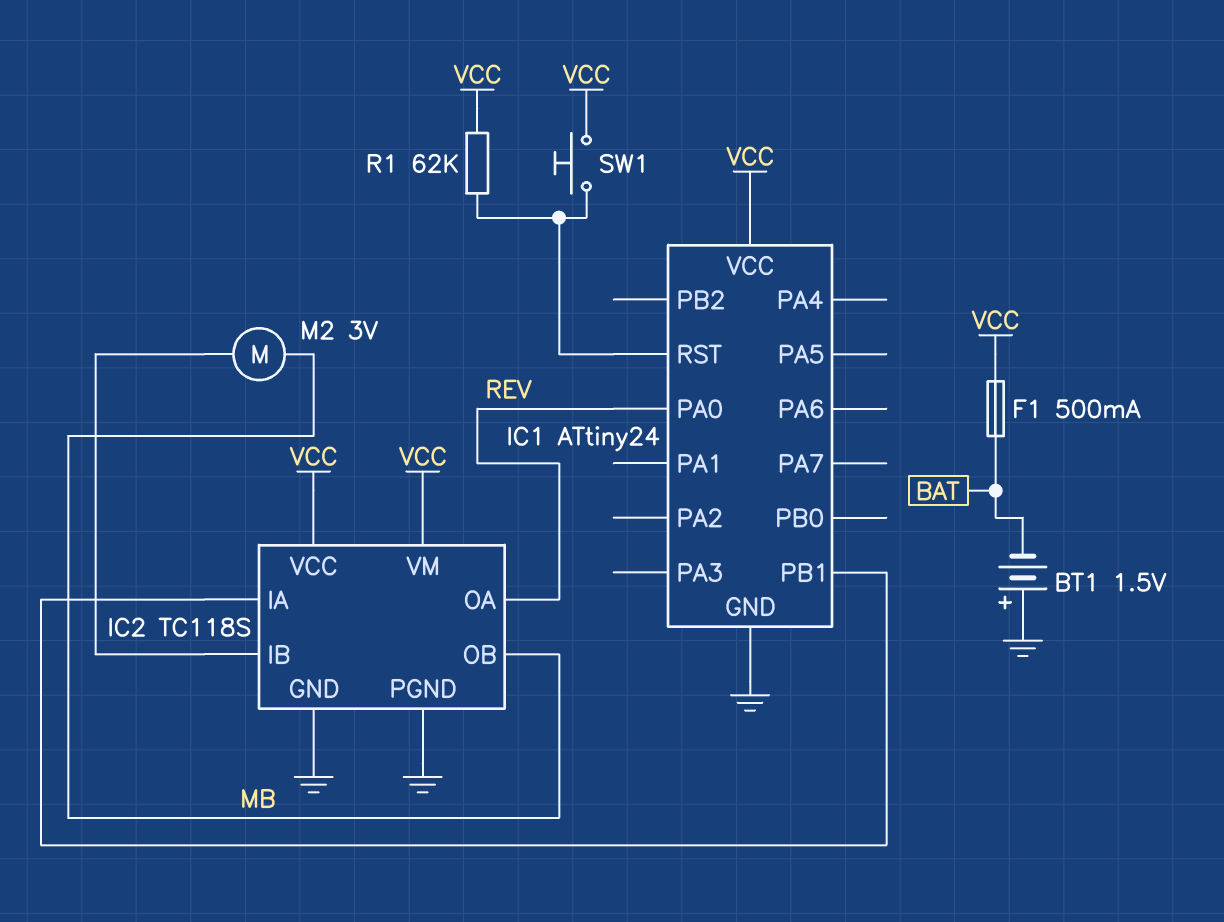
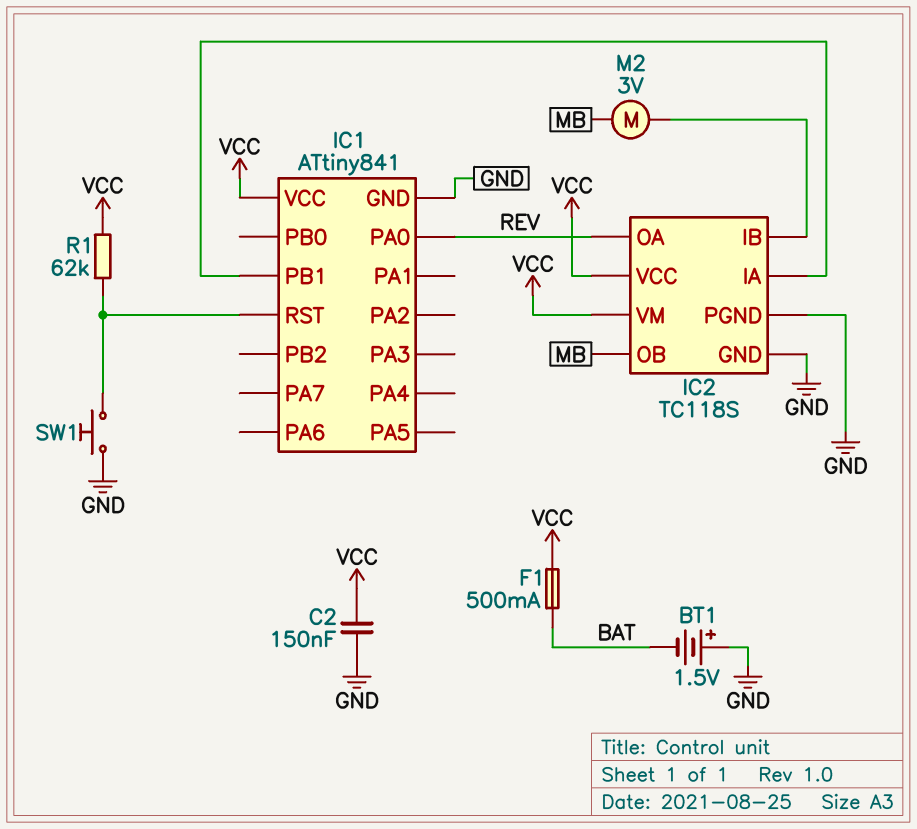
C2: none -> 150nF (GND, VCC)
IC1: ATtiny24 -> ATtiny841
SW1: button (IC1/RST, VCC) -> button (GND, IC1/RST)

